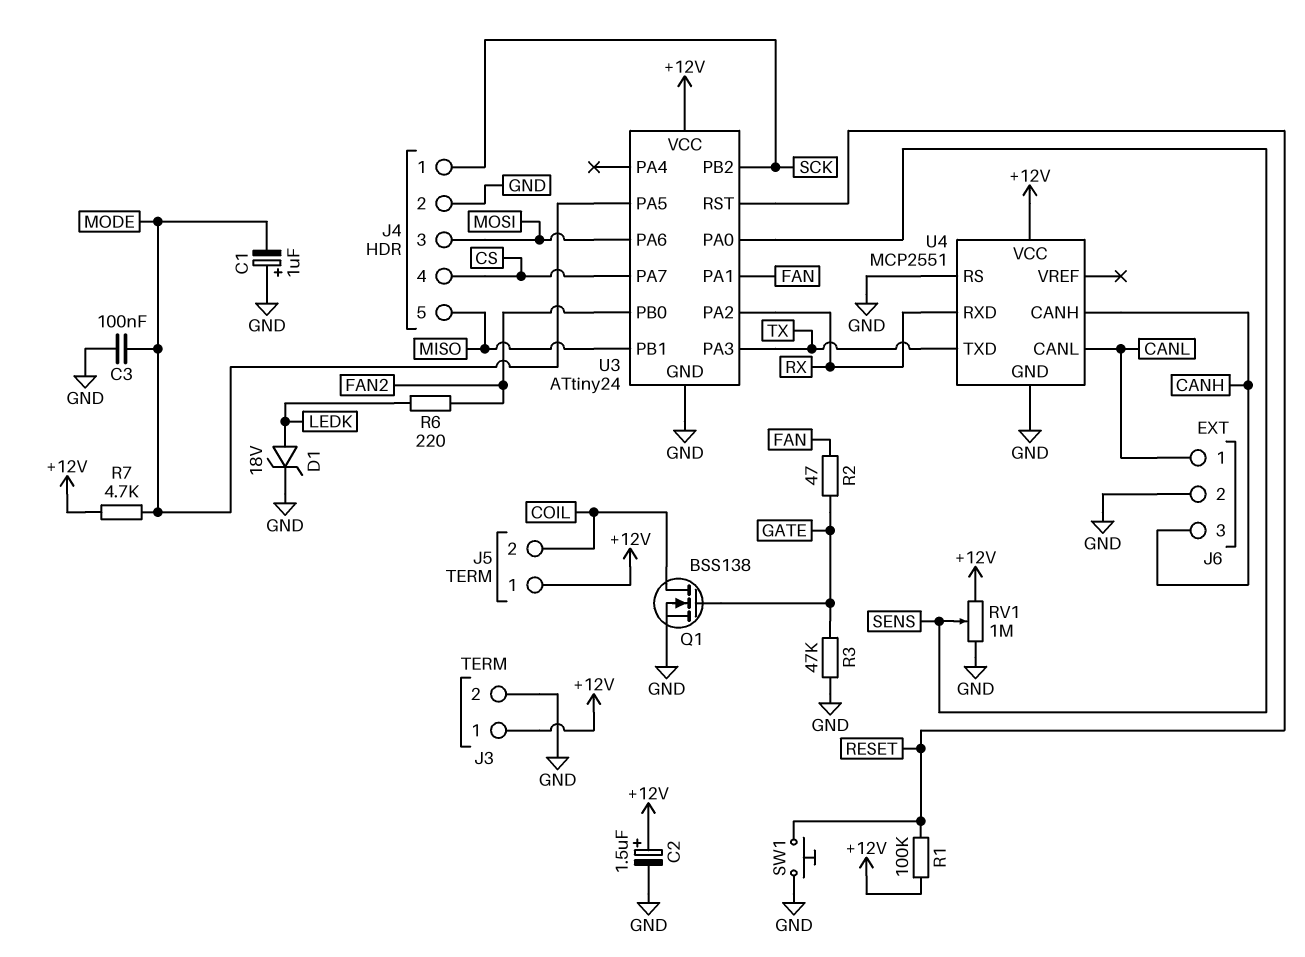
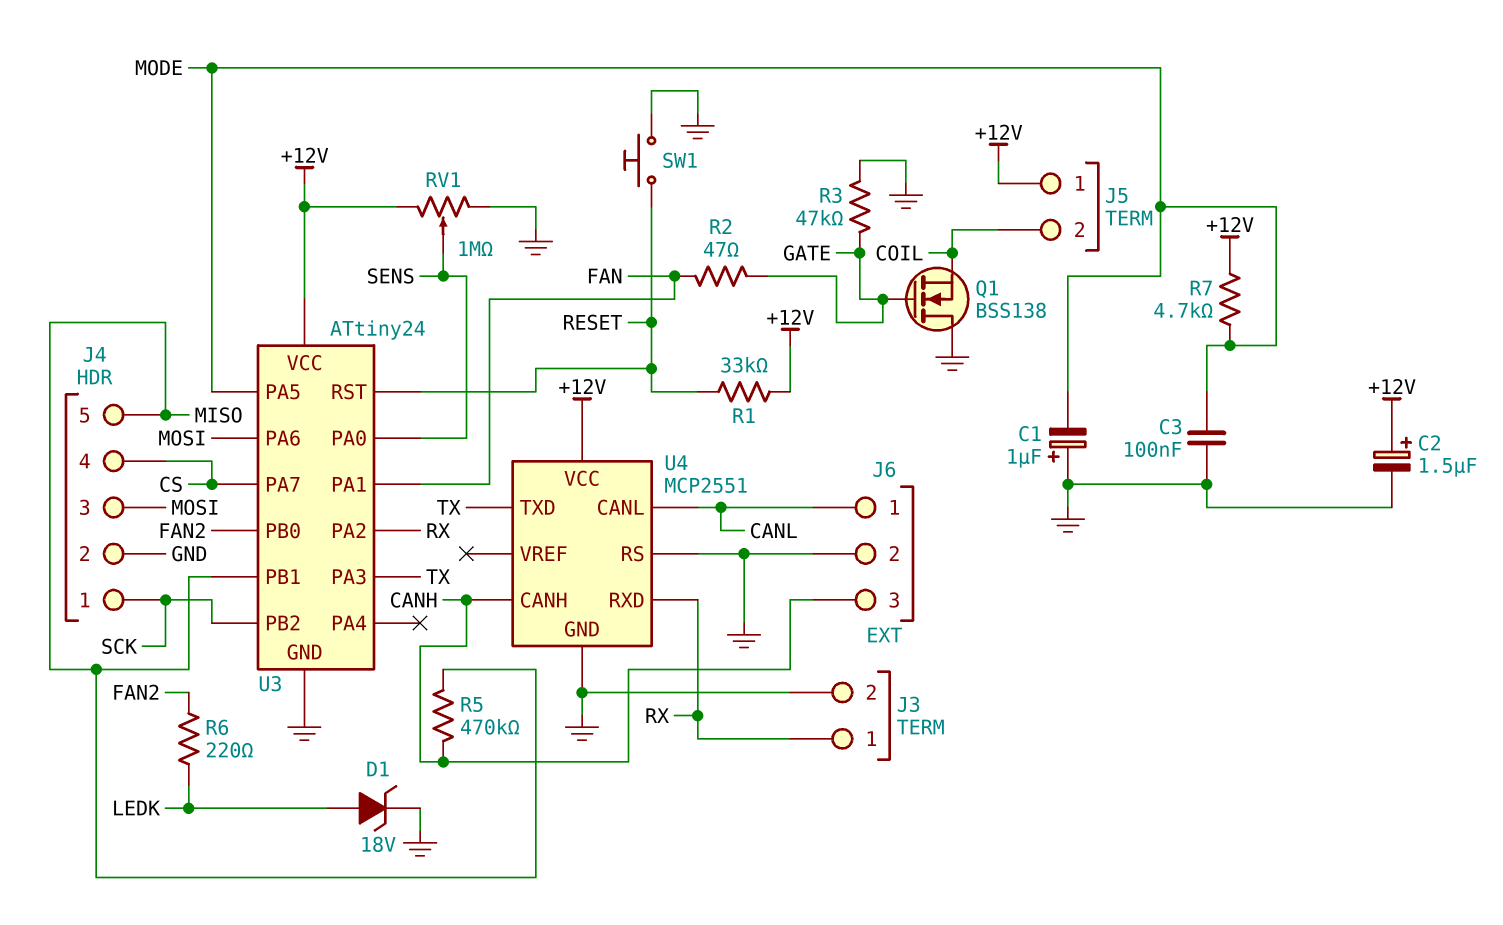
J3 pin 1: +12V -> RX
Q1: NMOS BSS138 (G GATE, D COIL, S GND) -> NMOS BSS138 (G GATE, D GND, S COIL)
R1: 100k (+12V, RESET) -> 33k (+12V, RESET)
R5: none -> 470k (CANH, MISO)

